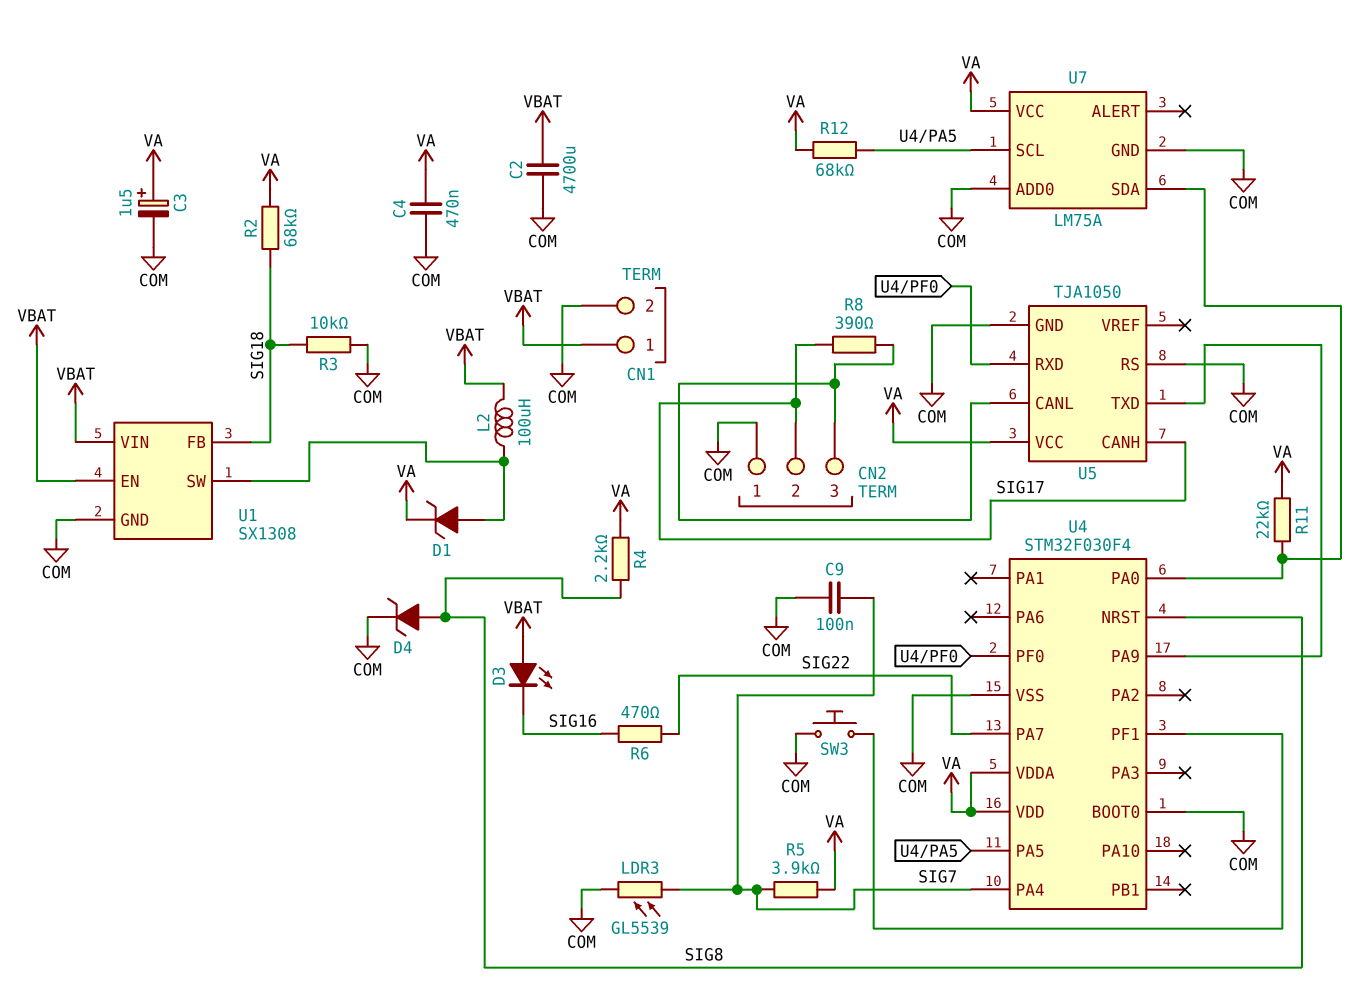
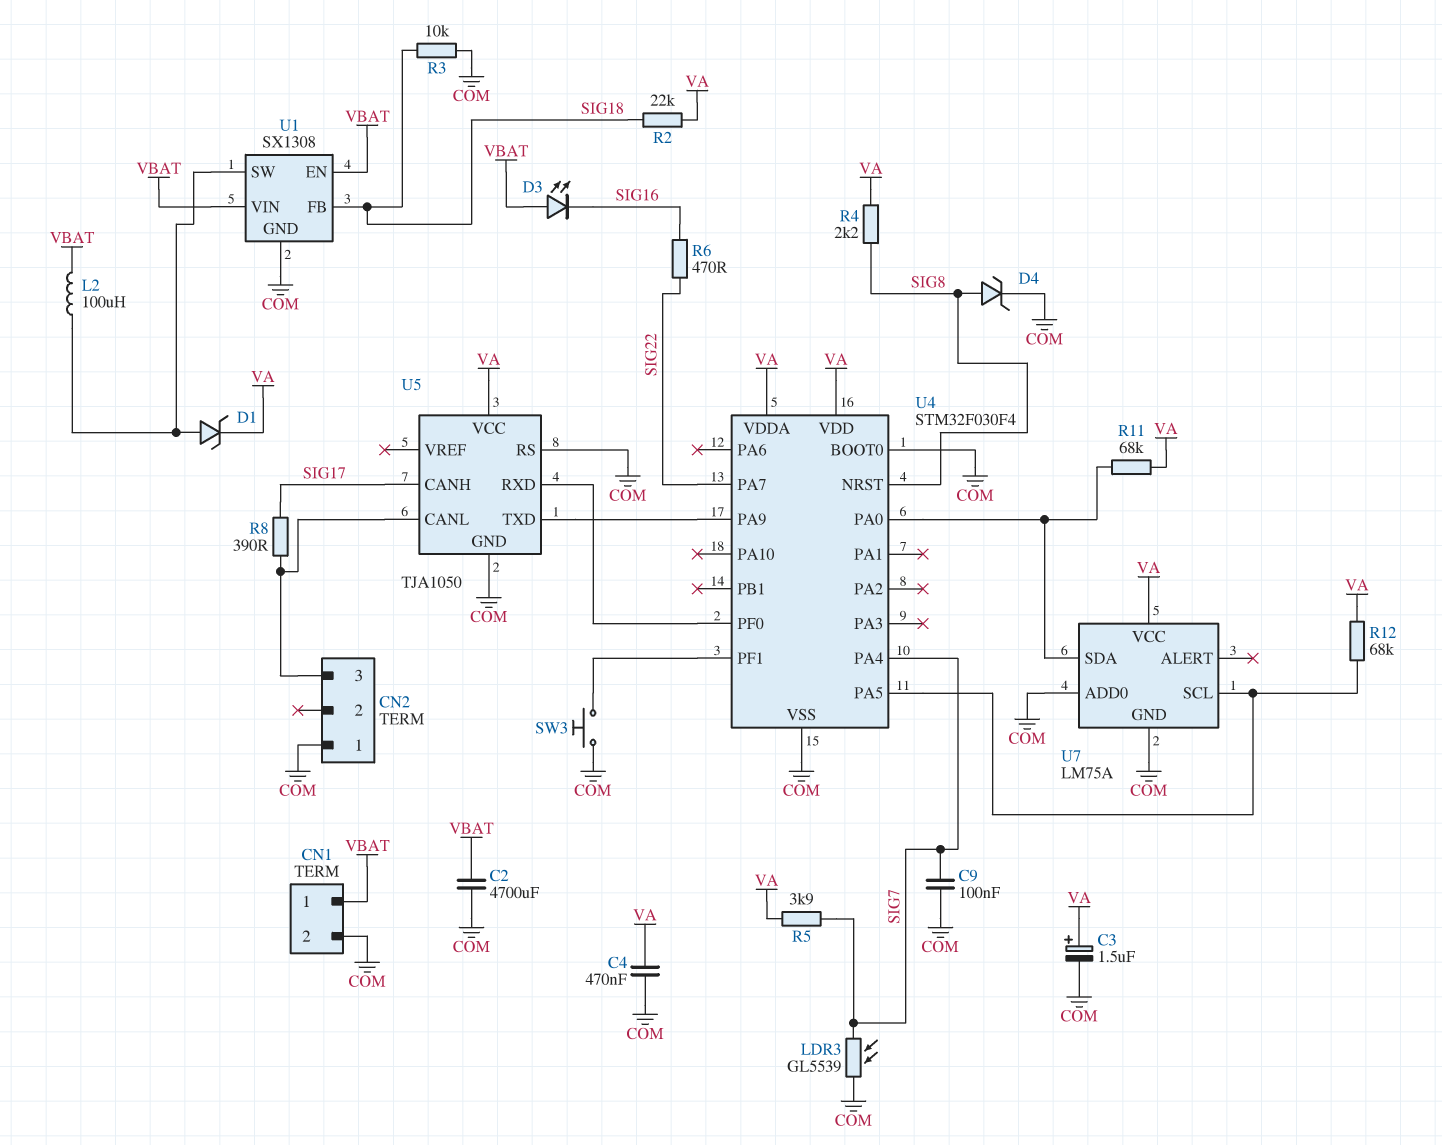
CN2 pin 2: SIG17 -> none
R2: 68k (SIG18, VA) -> 22k (SIG18, VA)
R11: 22k (U4/PA0, VA) -> 68k (U4/PA0, VA)

